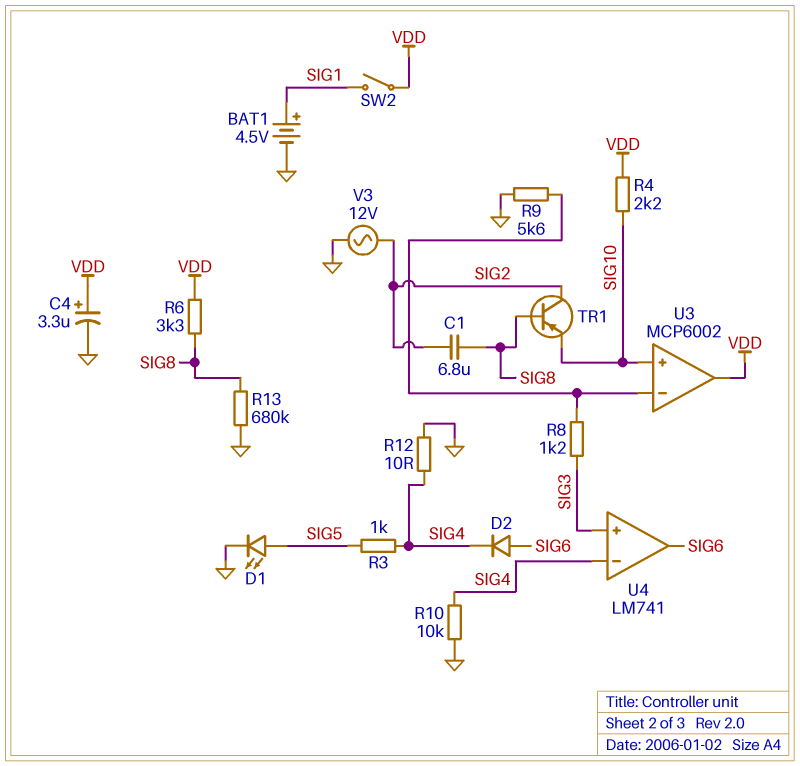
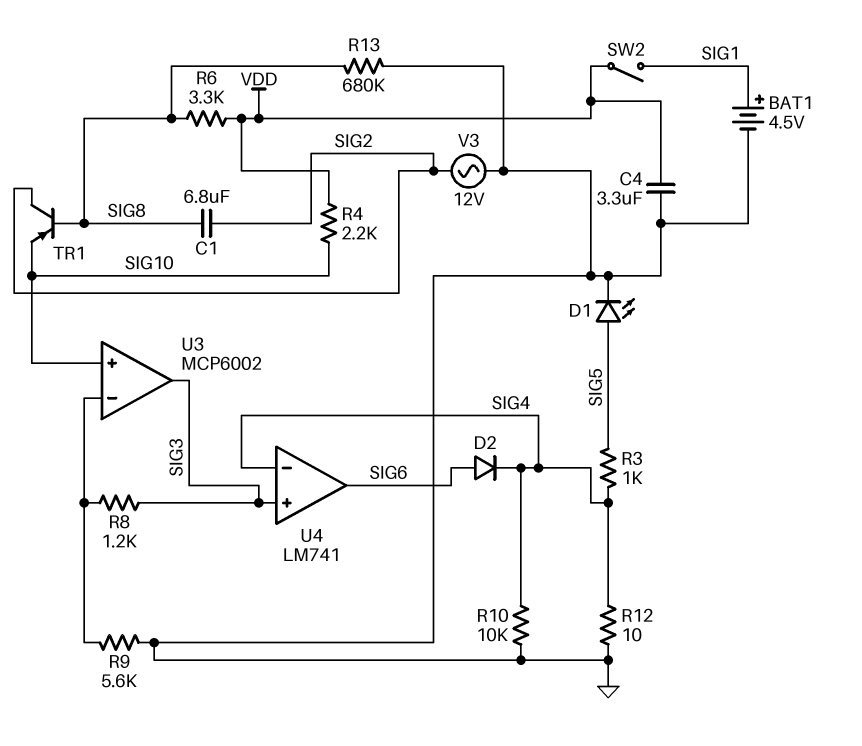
C4: 3.3uF (plus VDD, minus GND) -> 3.3uF (GND, VDD)
U3 pin out: VDD -> SIG3

